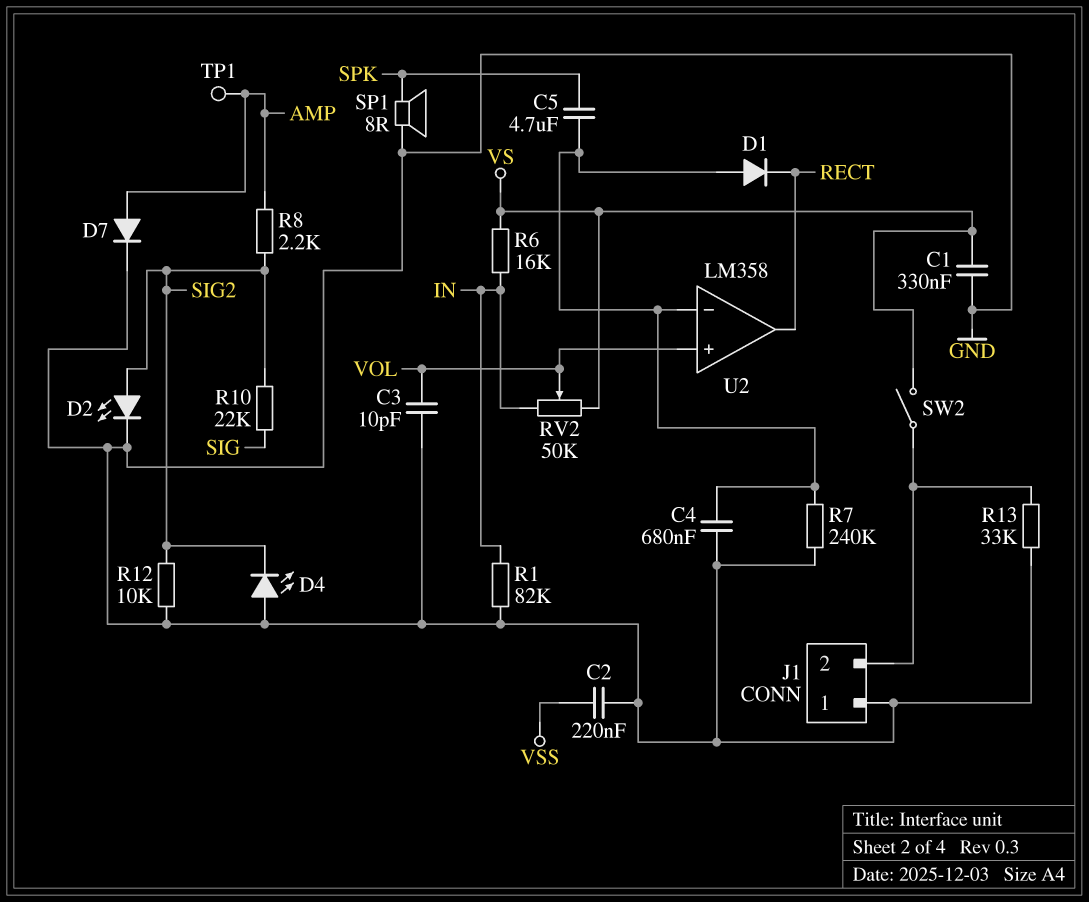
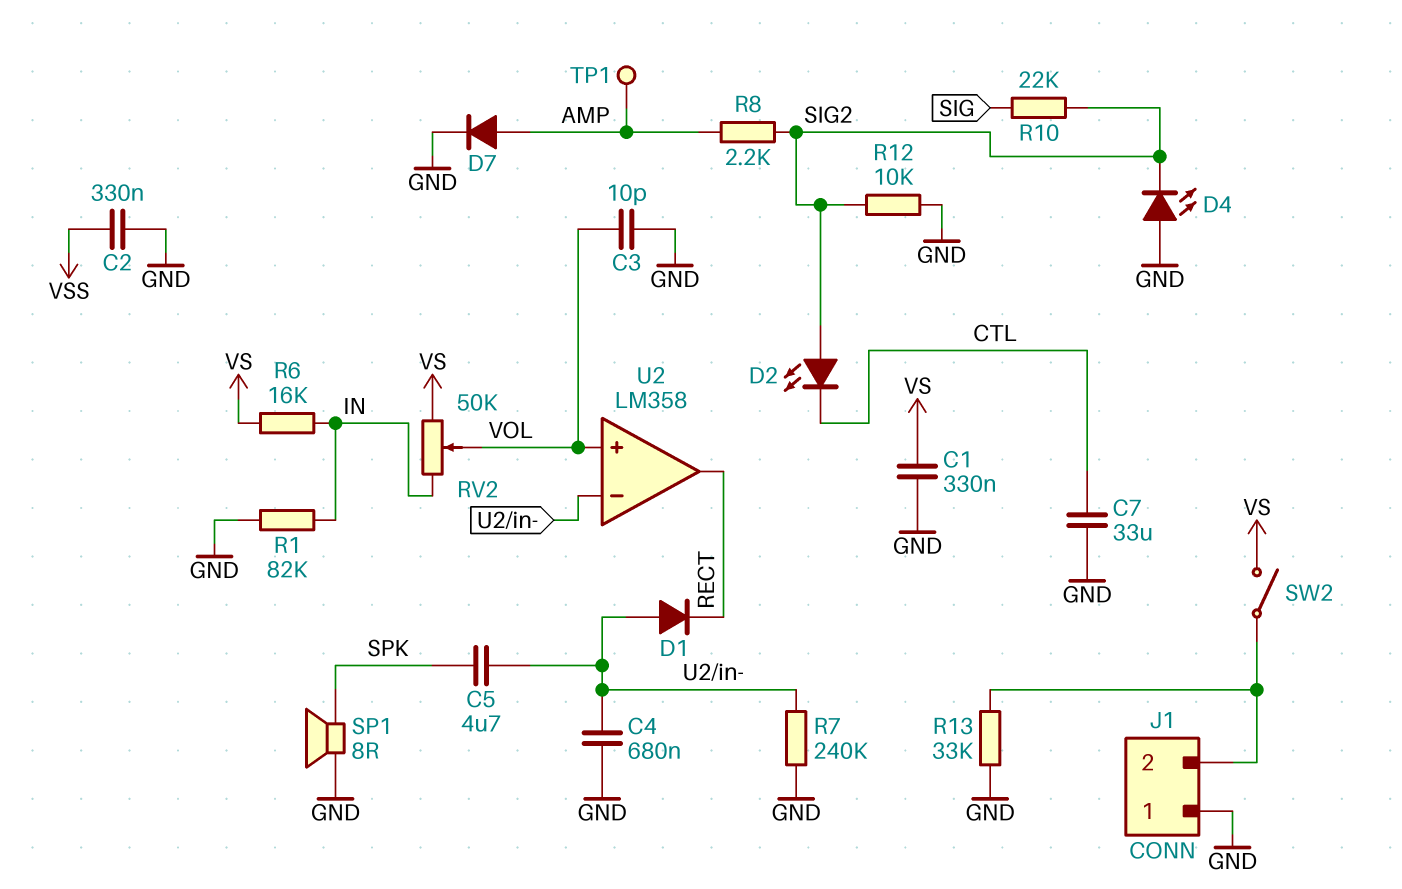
C2: 220nF (GND, VSS) -> 330nF (GND, VSS)
C7: none -> 33uF (CTL, GND)
D2: LED (A SIG2, K GND) -> LED (A SIG2, K CTL)

